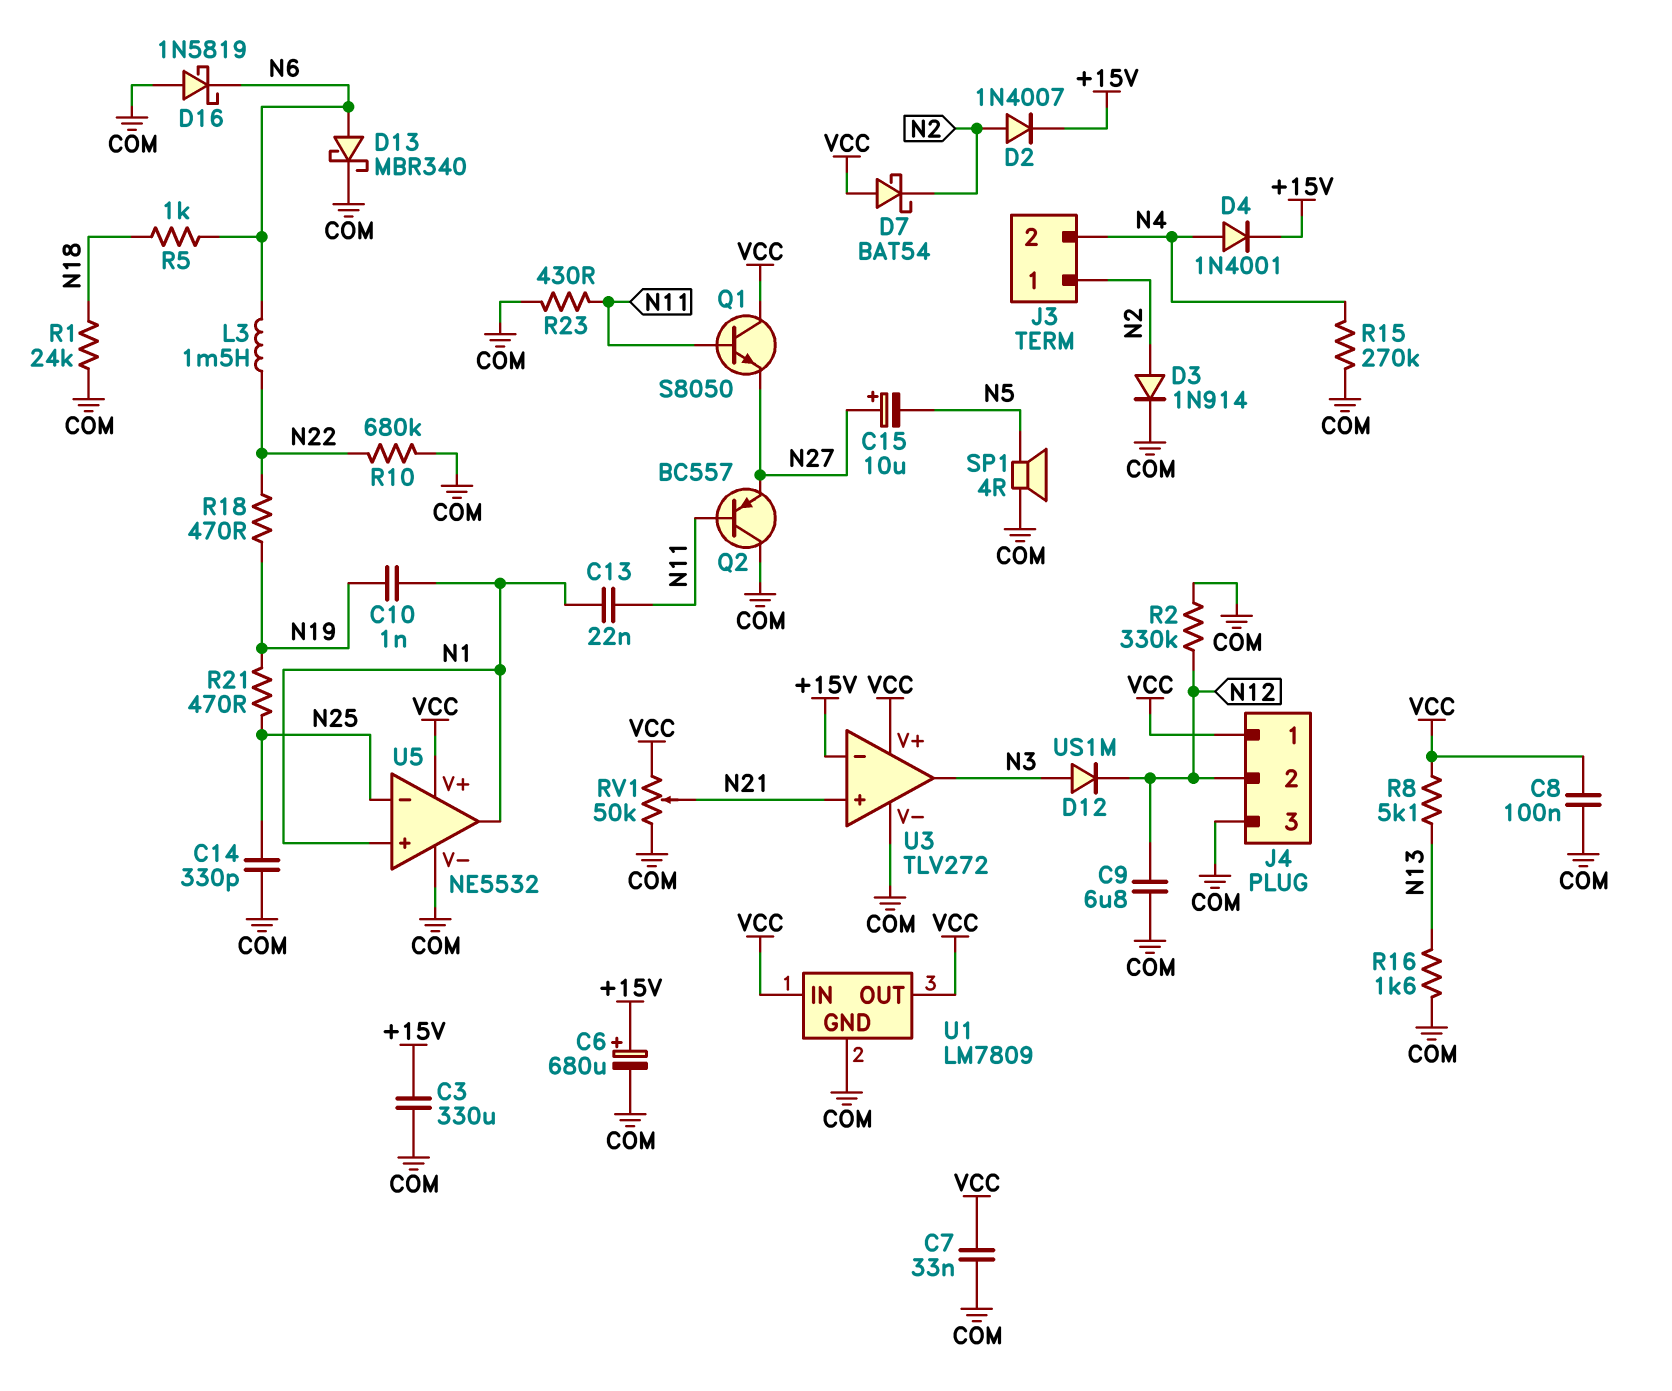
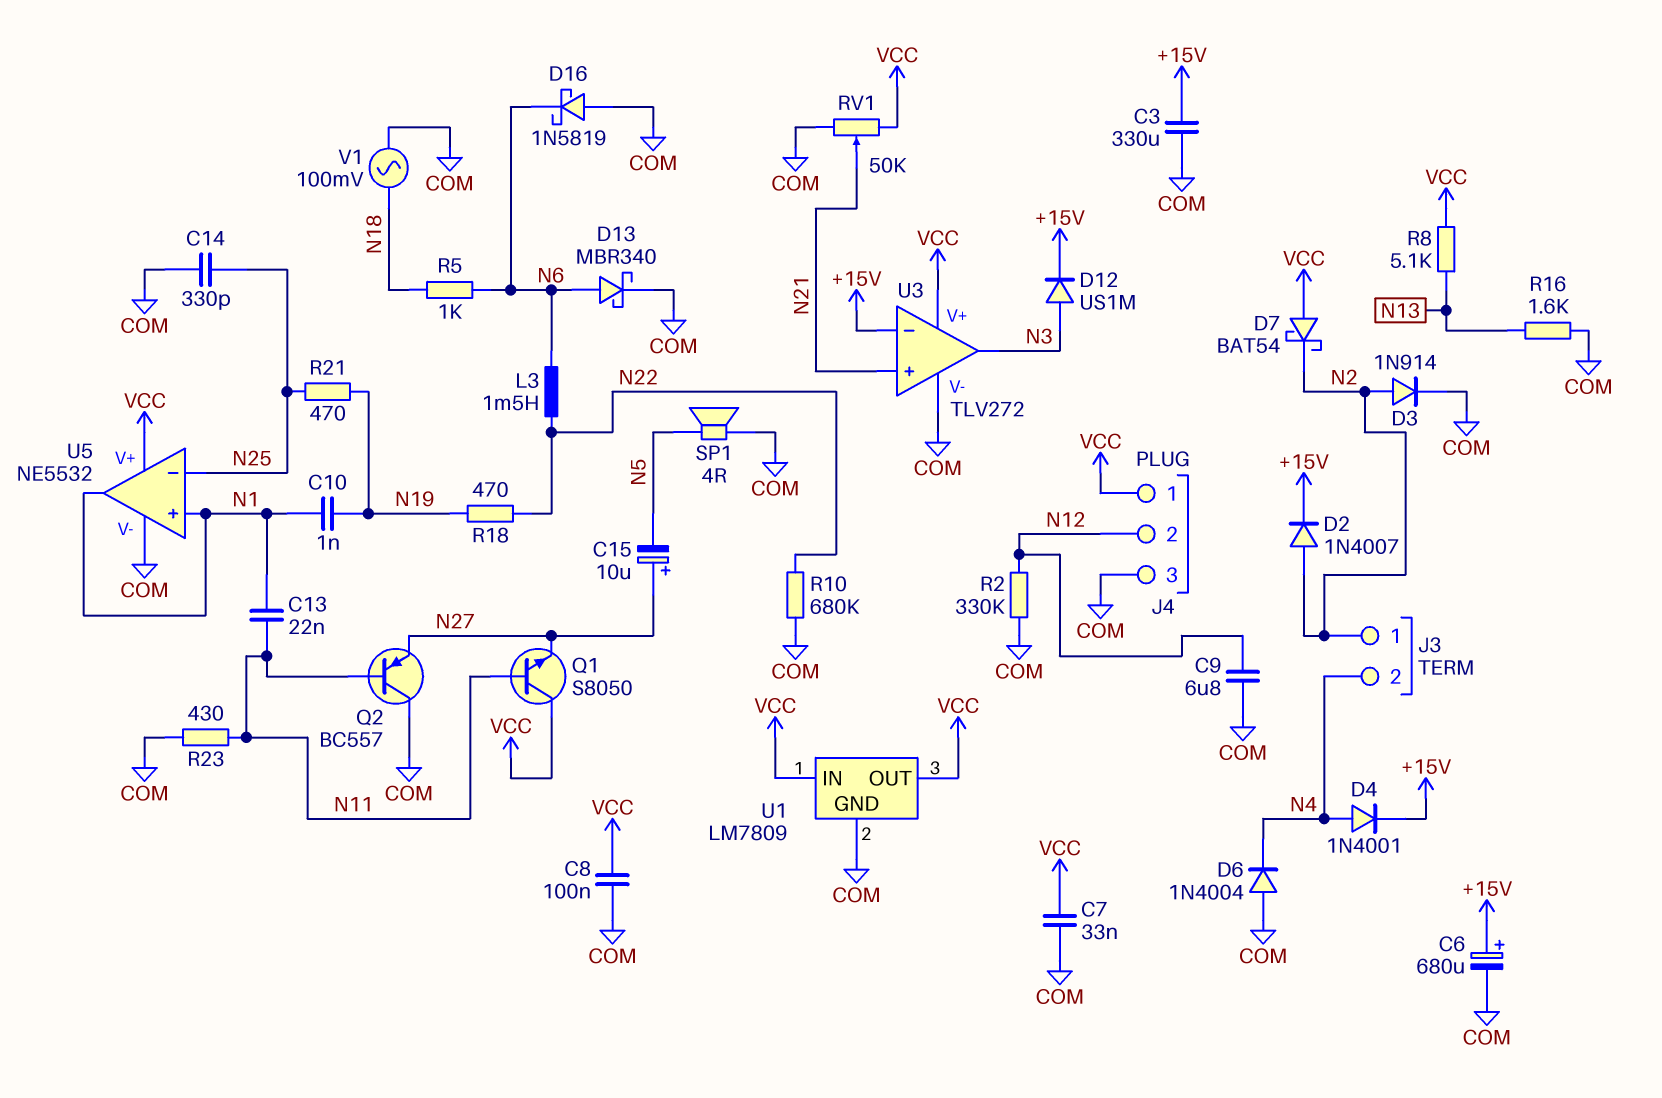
D6: none -> diode 1N4004 (A COM, K N4)
D12: diode US1M (A N3, K N12) -> diode US1M (A N3, K +15V)
R1: 24k (COM, N18) -> none
R15: 270k (COM, N4) -> none
V1: none -> AC 100mV (COM, N18)

